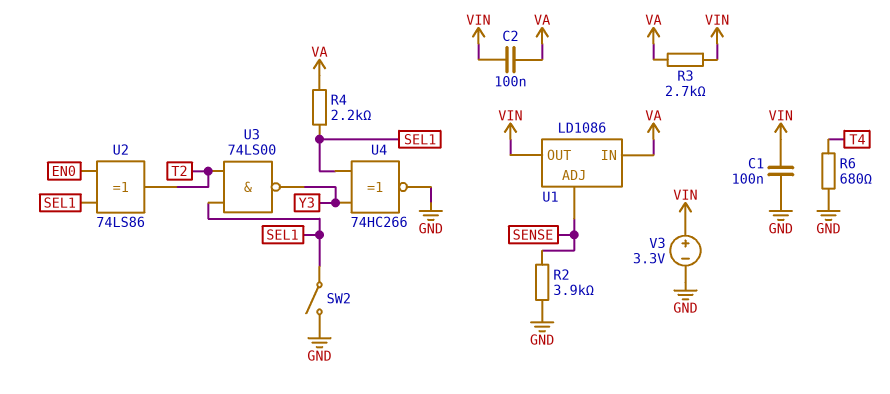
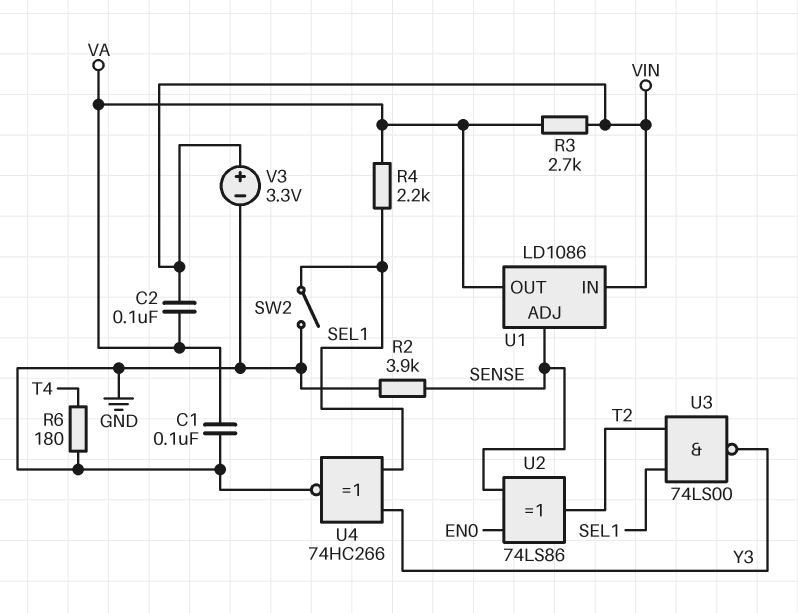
C1: 100nF (GND, VIN) -> 100nF (GND, VA)
R6: 680 (GND, T4) -> 180 (GND, T4)
U1 pin IN: VA -> VIN
U1 pin OUT: VIN -> VA
U2: XOR 74LS86 (in EN0, in SEL1, out T2) -> XOR 74LS86 (in EN0, in SENSE, out T2)

